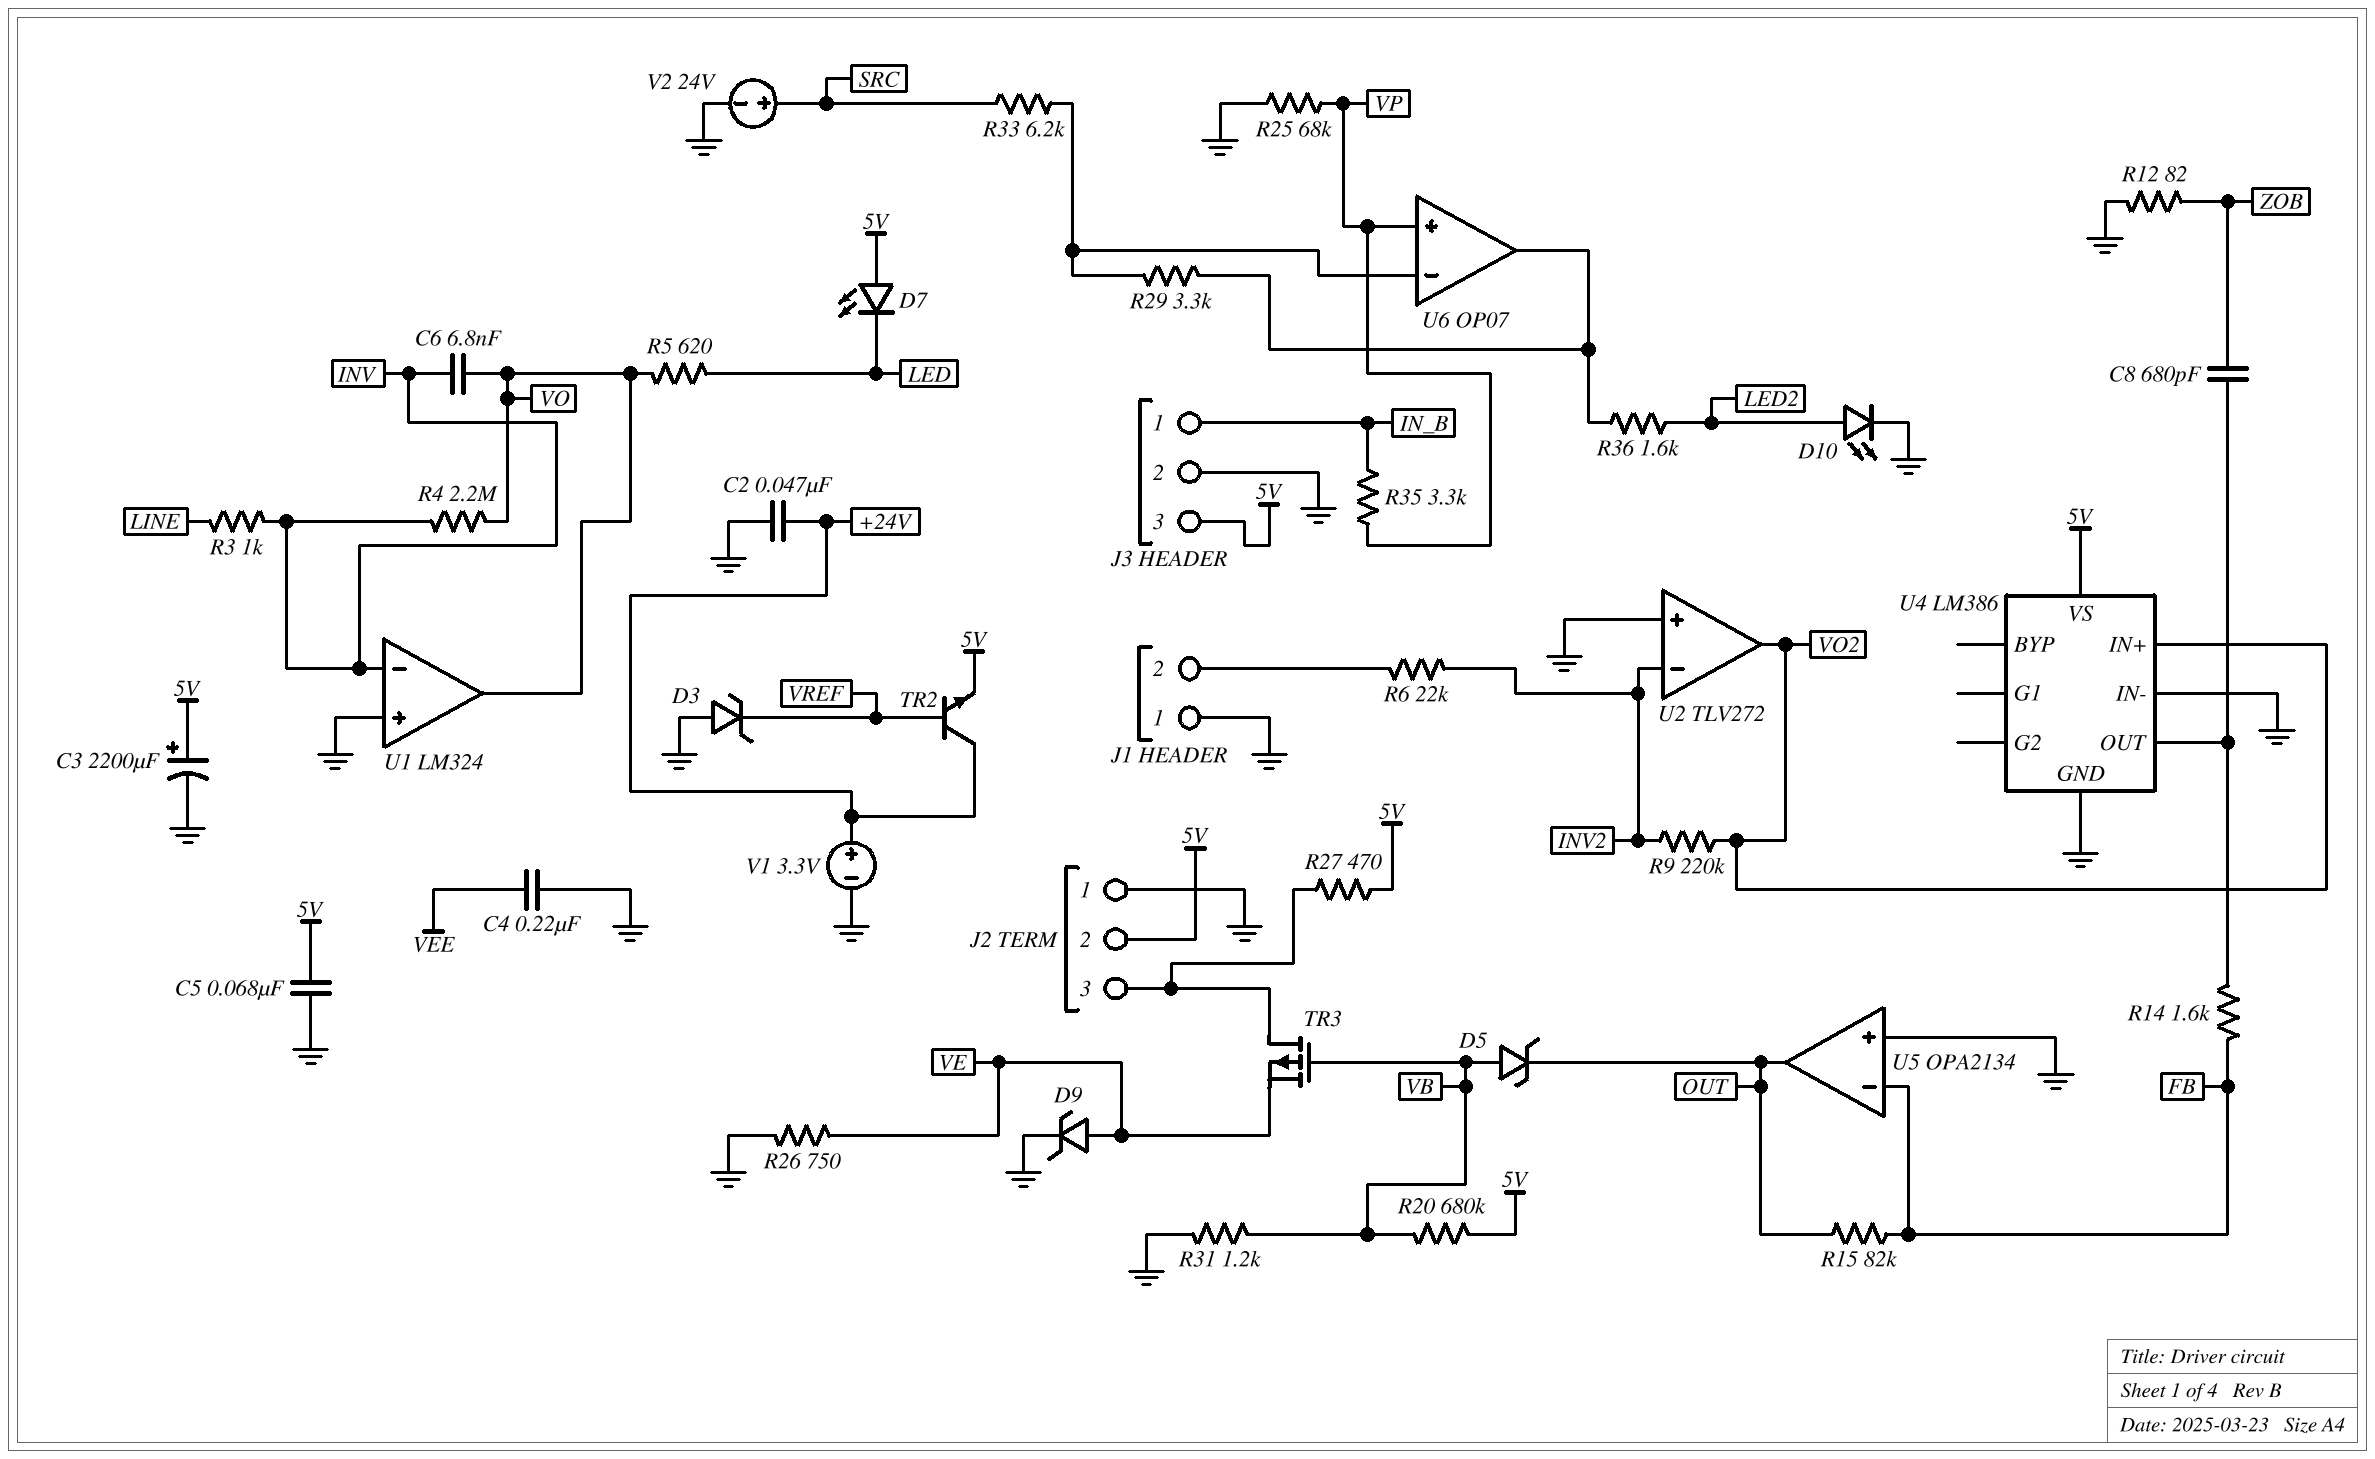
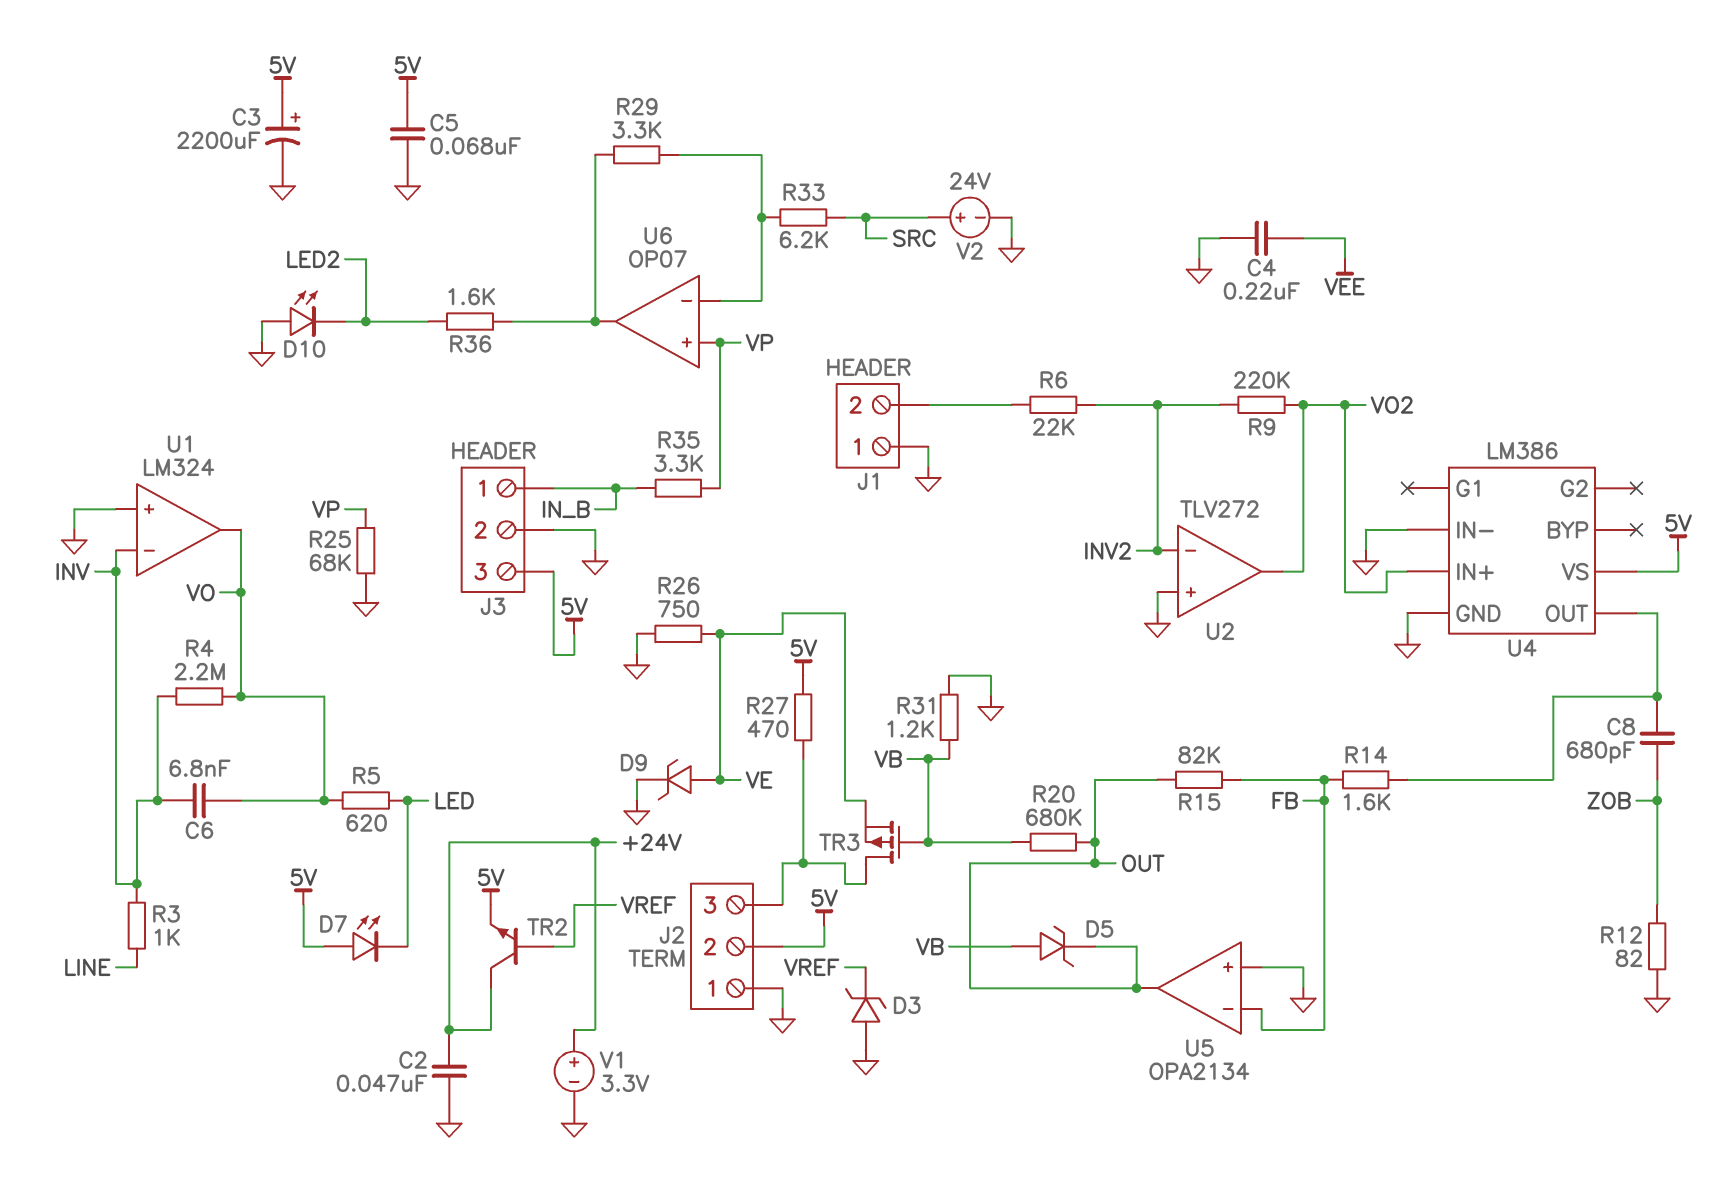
D10: LED (A LED2, K GND) -> LED (A GND, K LED2)
R20: 680k (5V, VB) -> 680k (OUT, VB)

